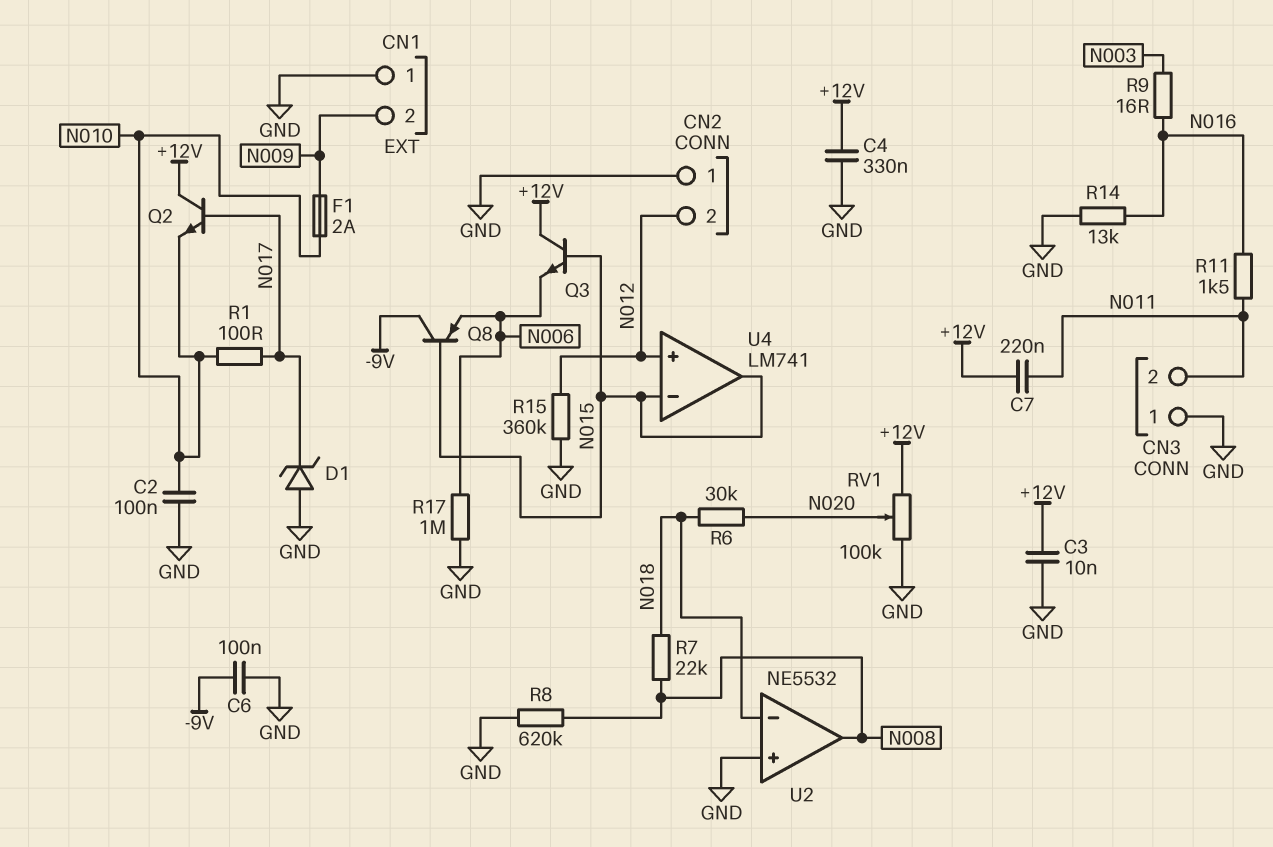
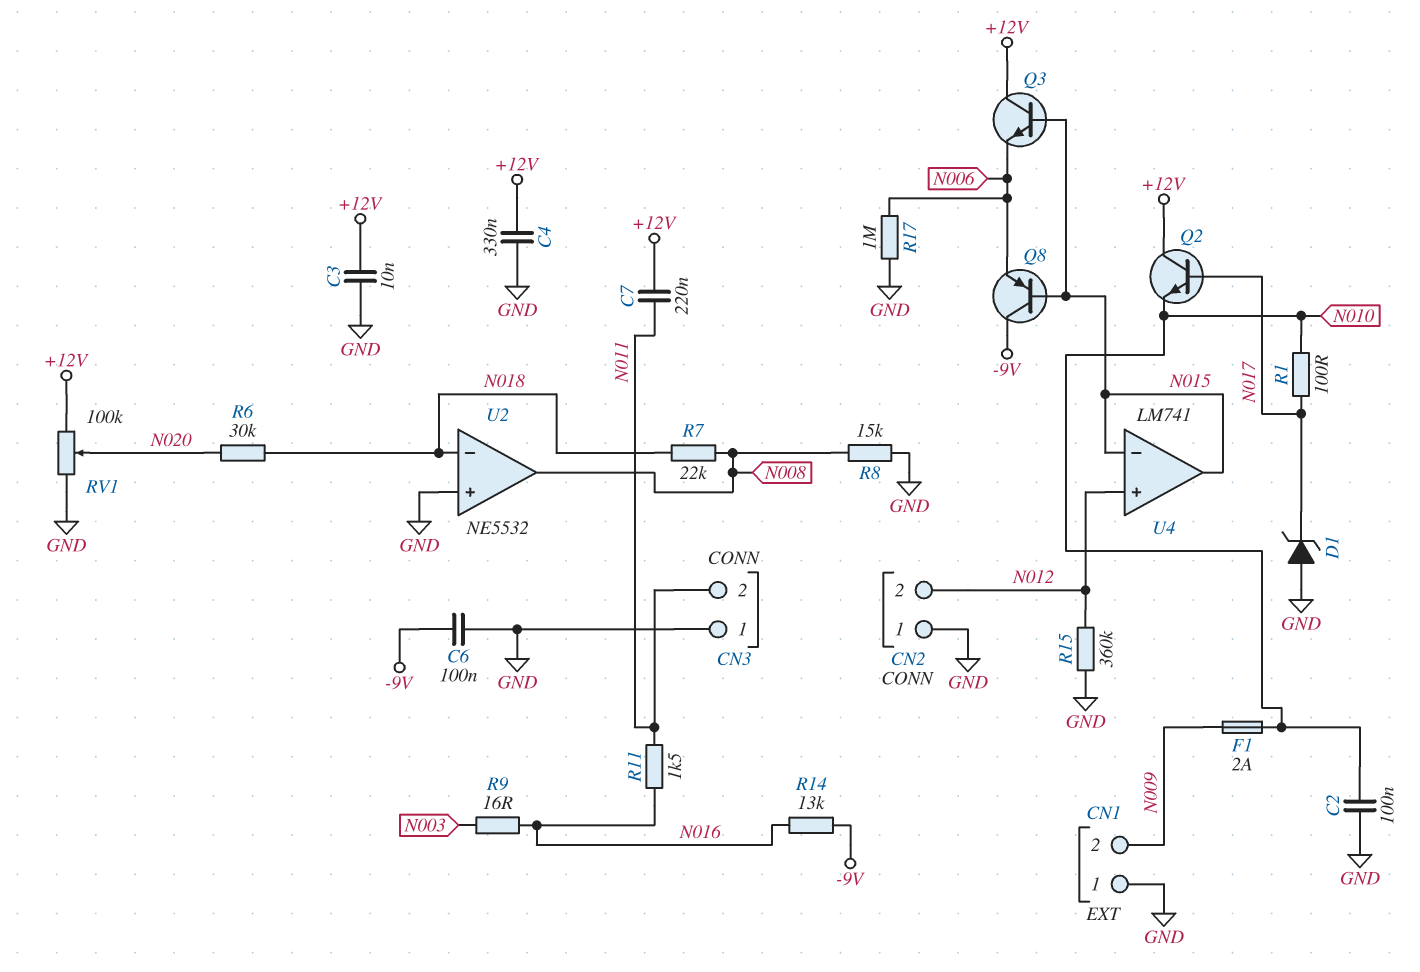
R8: 620k (GND, N008) -> 15k (GND, N008)
R14: 13k (GND, N016) -> 13k (-9V, N016)

